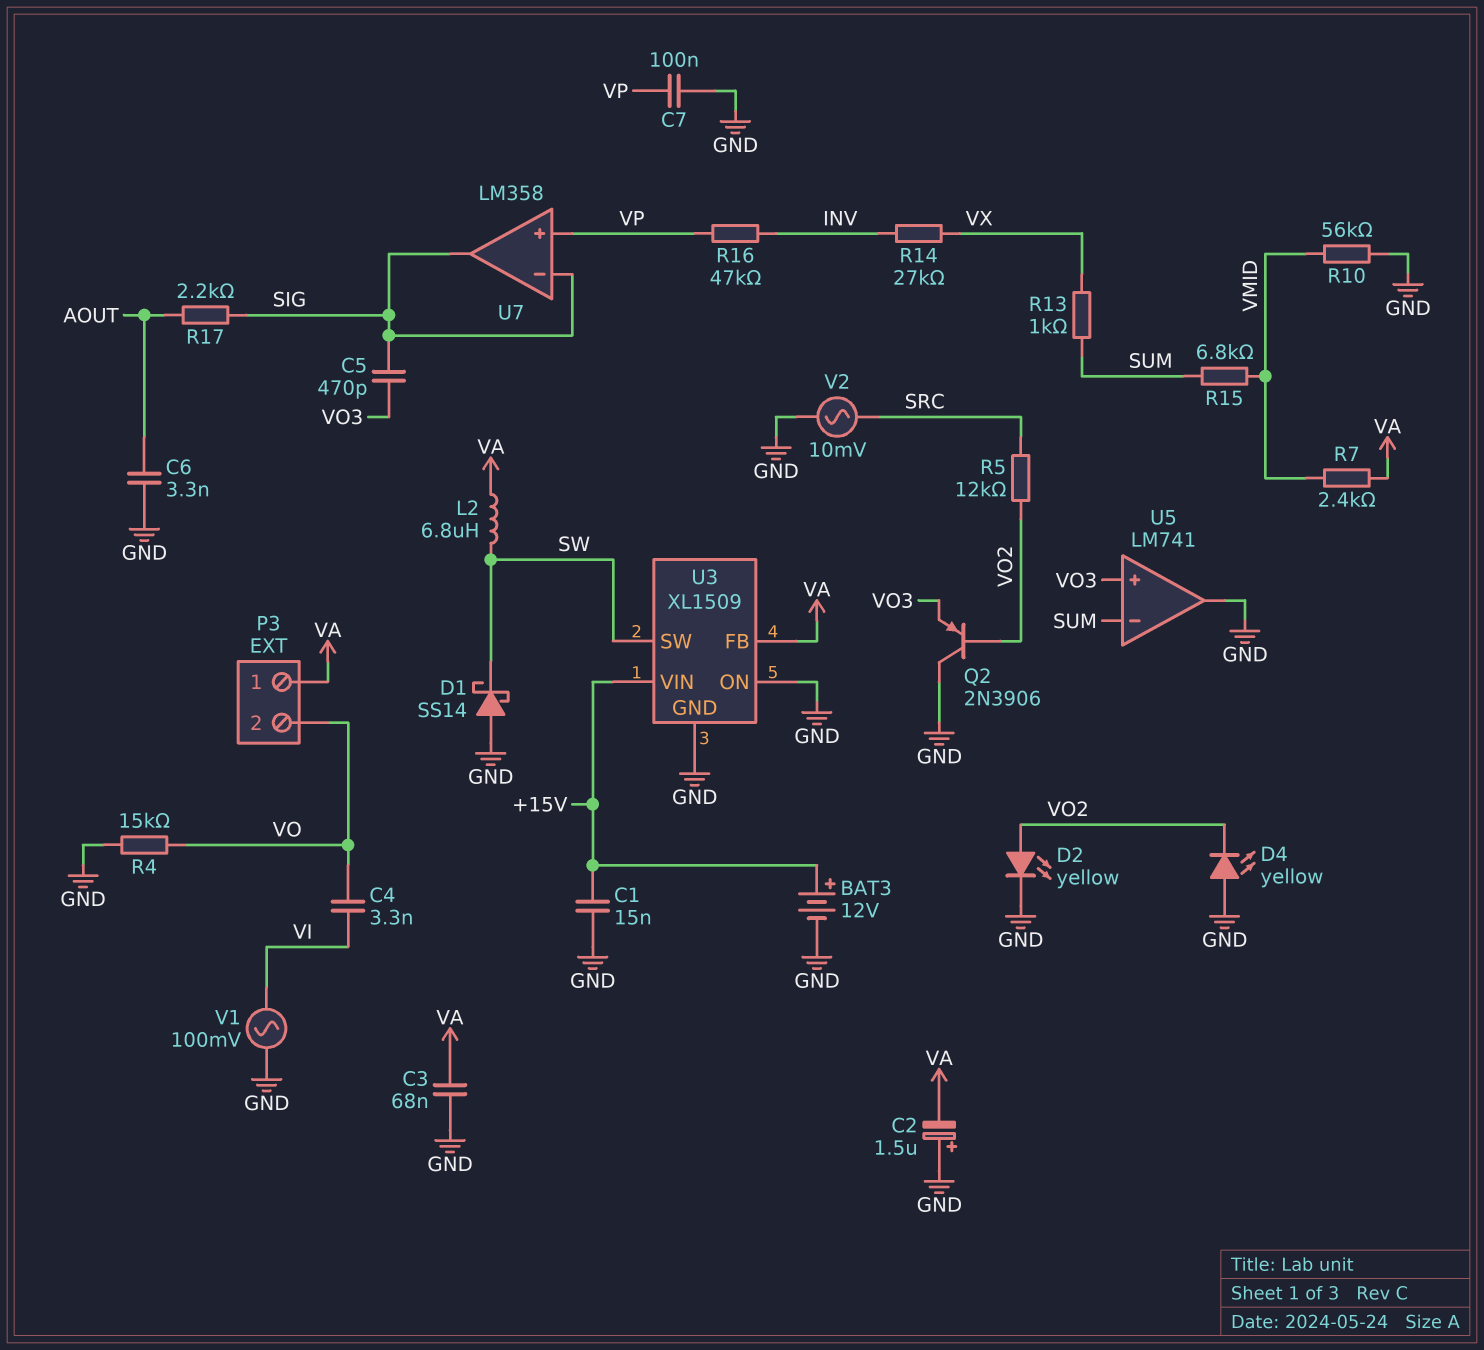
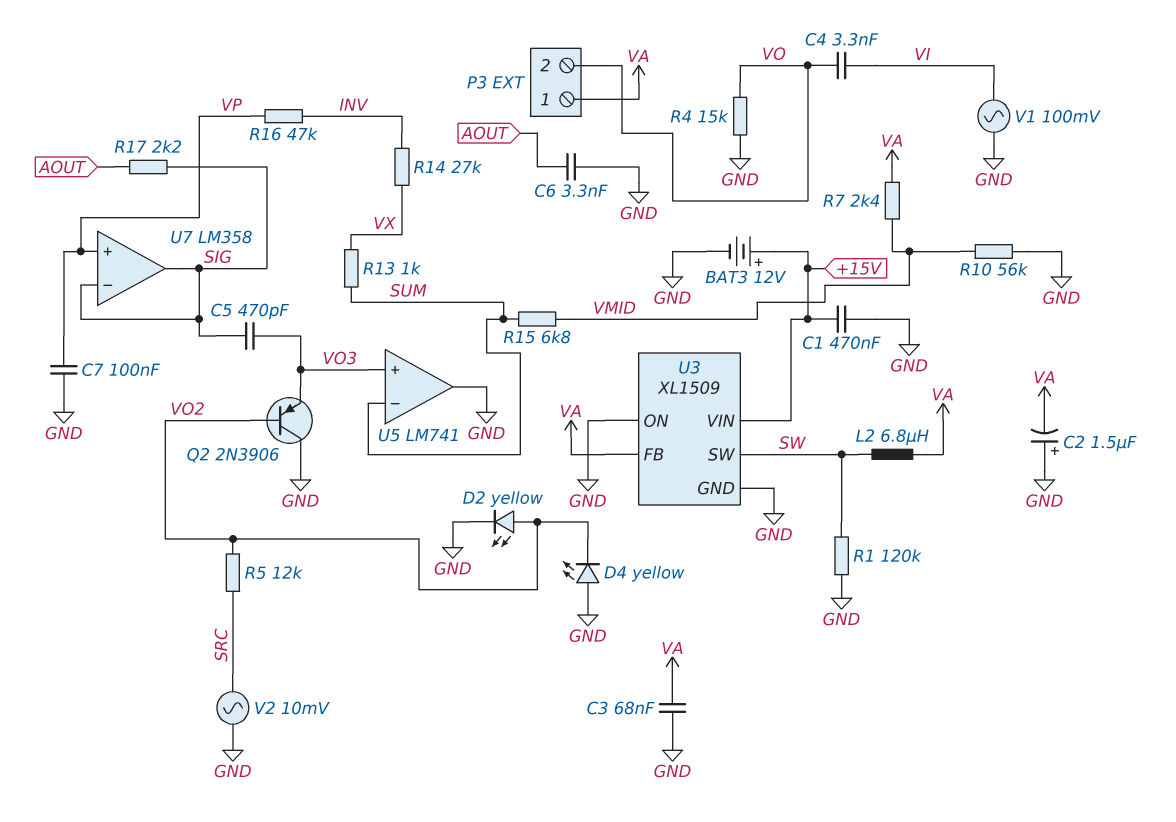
C1: 15nF (+15V, GND) -> 470nF (+15V, GND)
D1: schottky SS14 (A GND, K SW) -> none
R1: none -> 120k (GND, SW)

